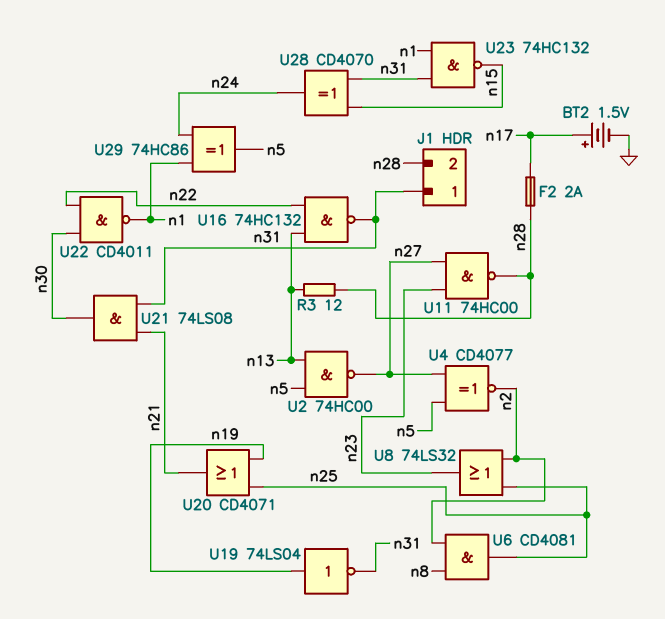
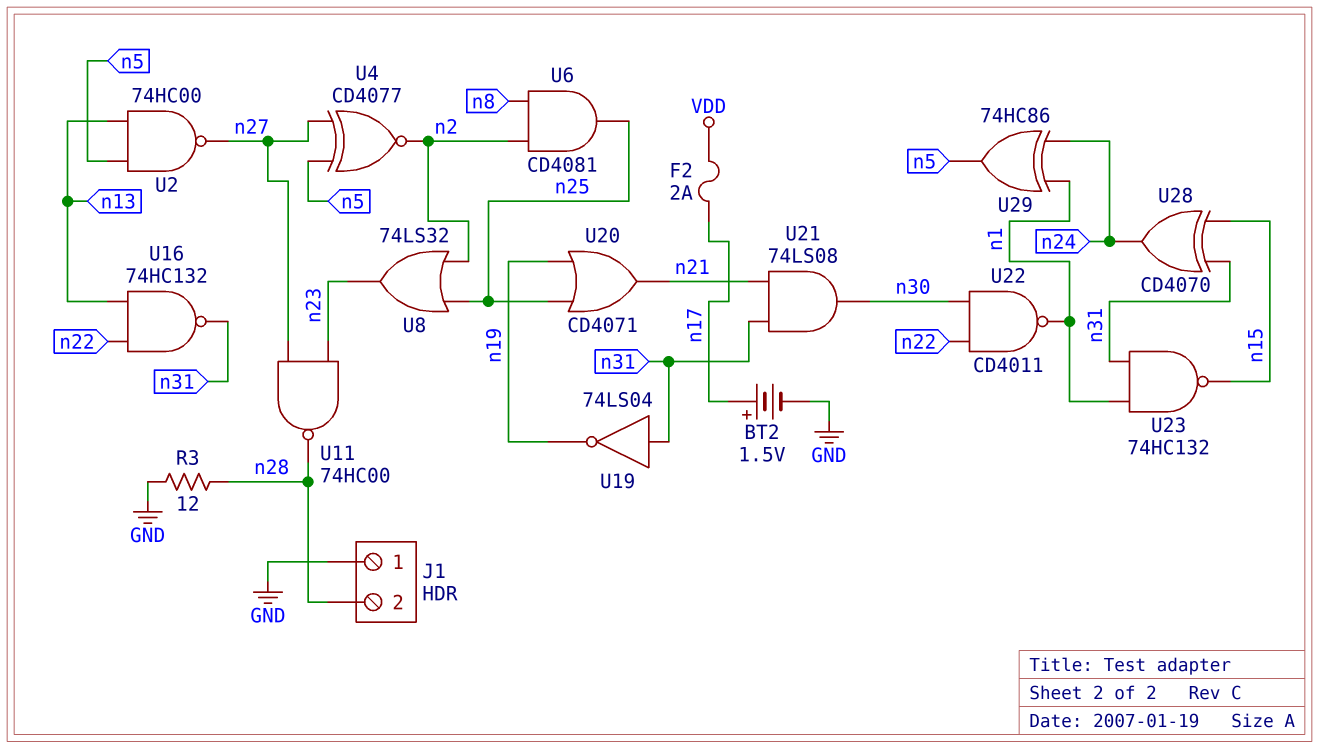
F2: 2A (n17, n28) -> 2A (VDD, n17)
J1 pin 1: n31 -> GND
R3: 12 (n13, n28) -> 12 (GND, n28)
U19: NOT 74LS04 (in n19, out n31) -> NOT 74LS04 (in n31, out n19)

